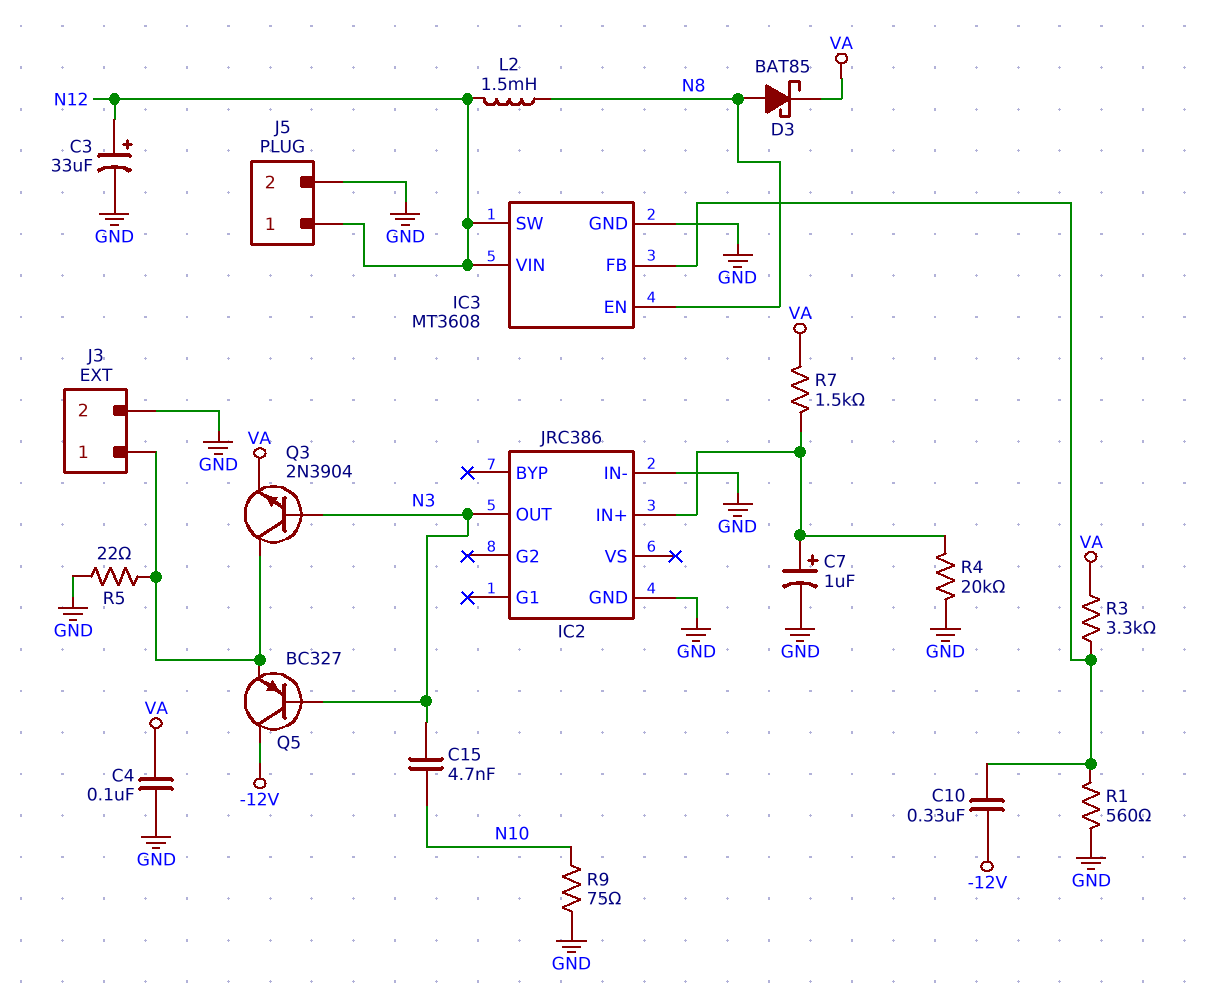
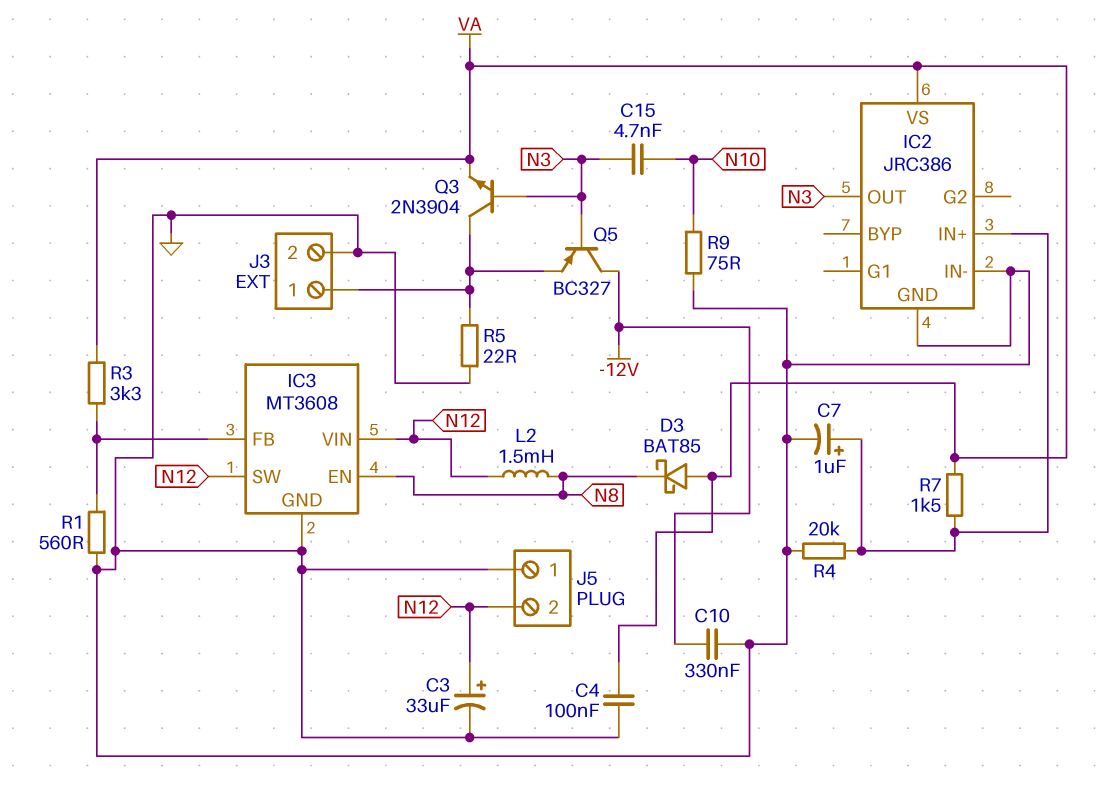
C10: 330nF (-12V, IC3/FB) -> 330nF (-12V, GND)
D3: schottky BAT85 (A N8, K VA) -> schottky BAT85 (A VA, K N8)
IC2 pin VS: none -> VA
J5 pin 1: N12 -> GND
J5 pin 2: GND -> N12

